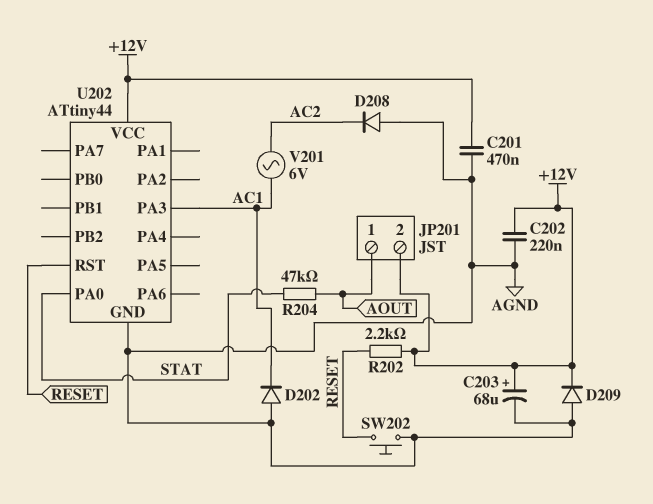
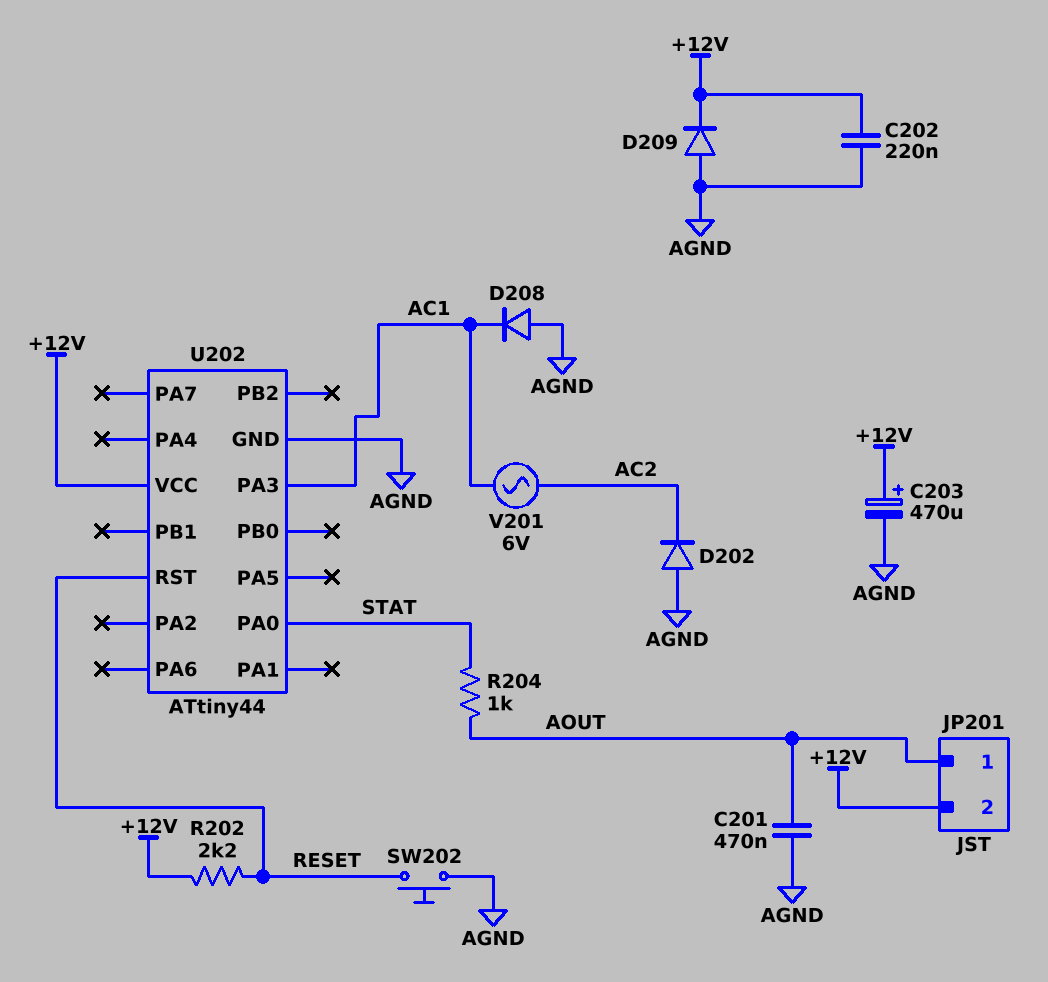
C201: 470nF (+12V, AGND) -> 470nF (AGND, AOUT)
C203: 68uF (plus +12V, minus AGND) -> 470uF (plus +12V, minus AGND)
D202: diode (A AGND, K AC1) -> diode (A AGND, K AC2)
D208: diode (A AGND, K AC2) -> diode (A AGND, K AC1)
R204: 47k (AOUT, STAT) -> 1k (AOUT, STAT)

